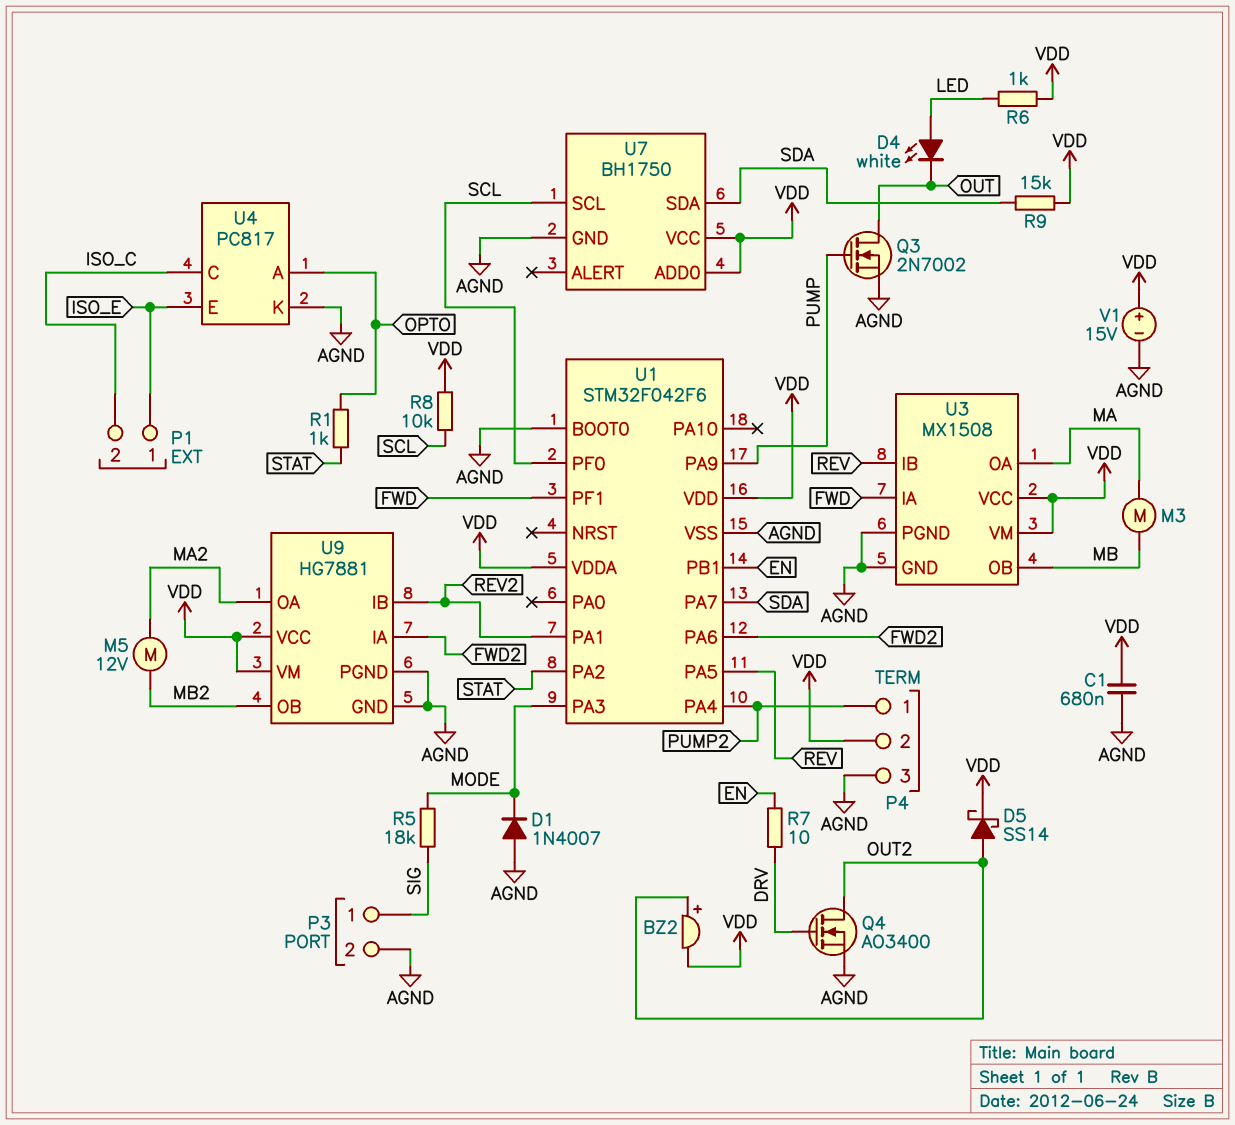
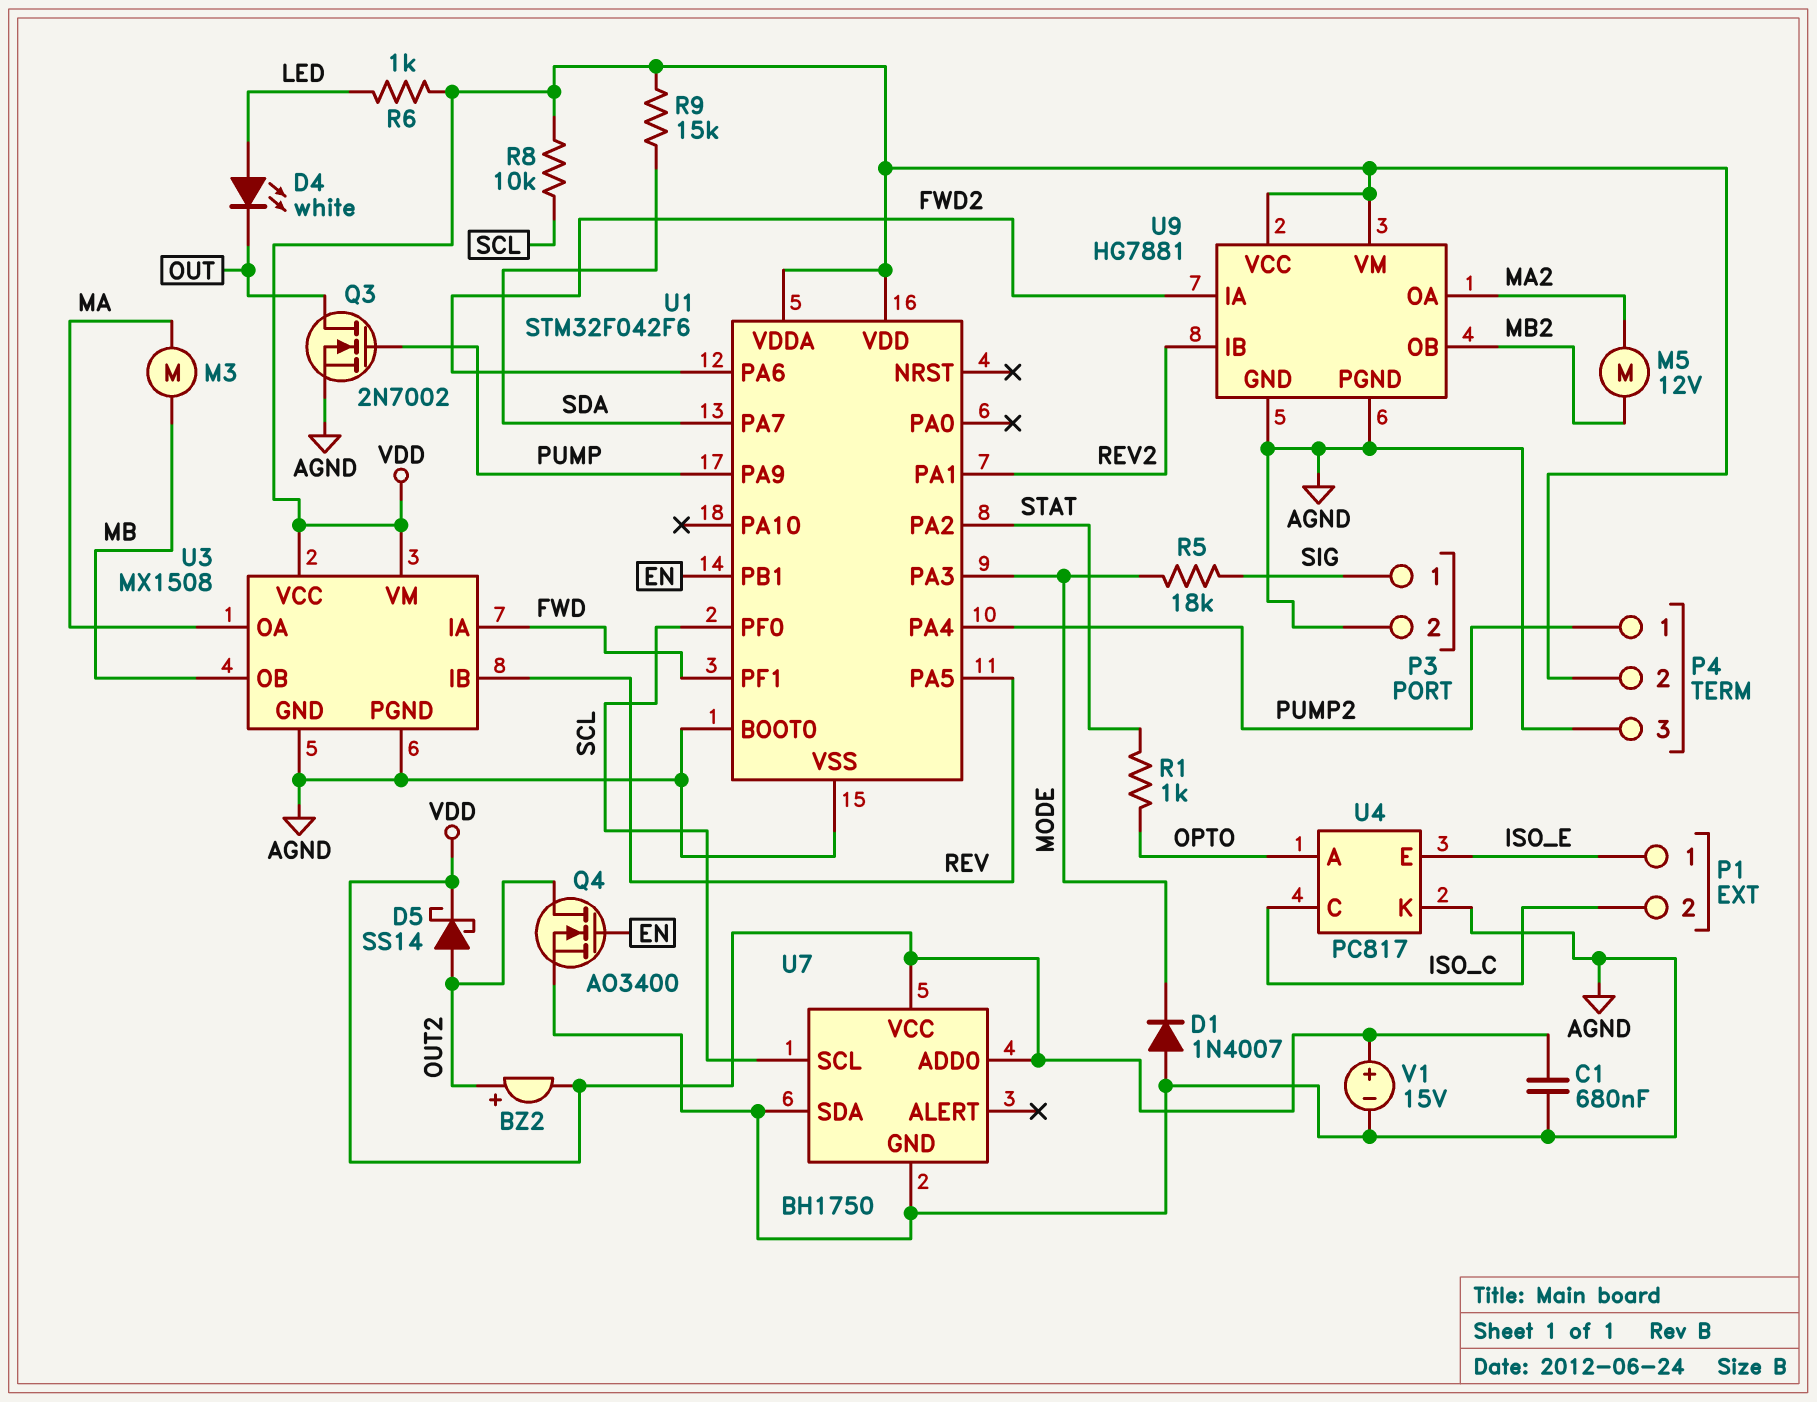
Q4: NMOS AO3400 (G DRV, D OUT2, S AGND) -> NMOS AO3400 (G EN, D OUT2, S AGND)
R7: 10 (DRV, EN) -> none
U7 pin SDA: SDA -> AGND

